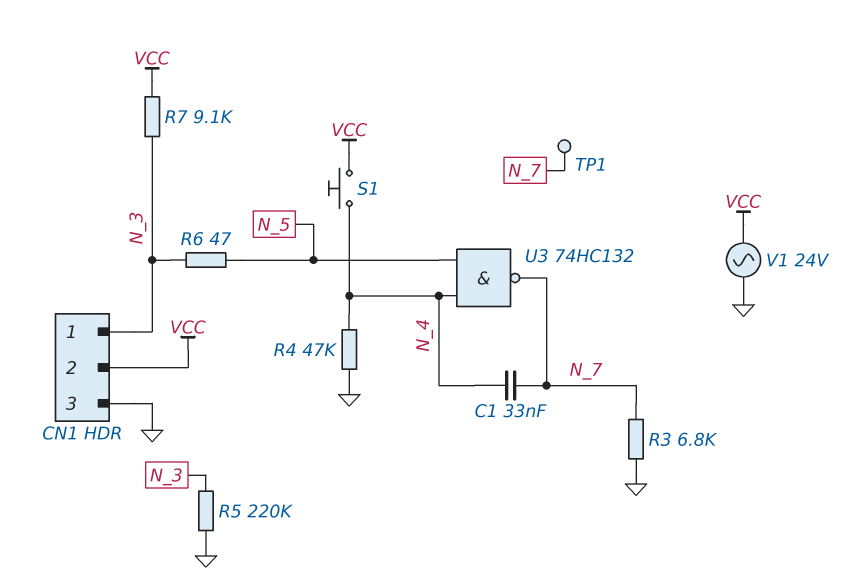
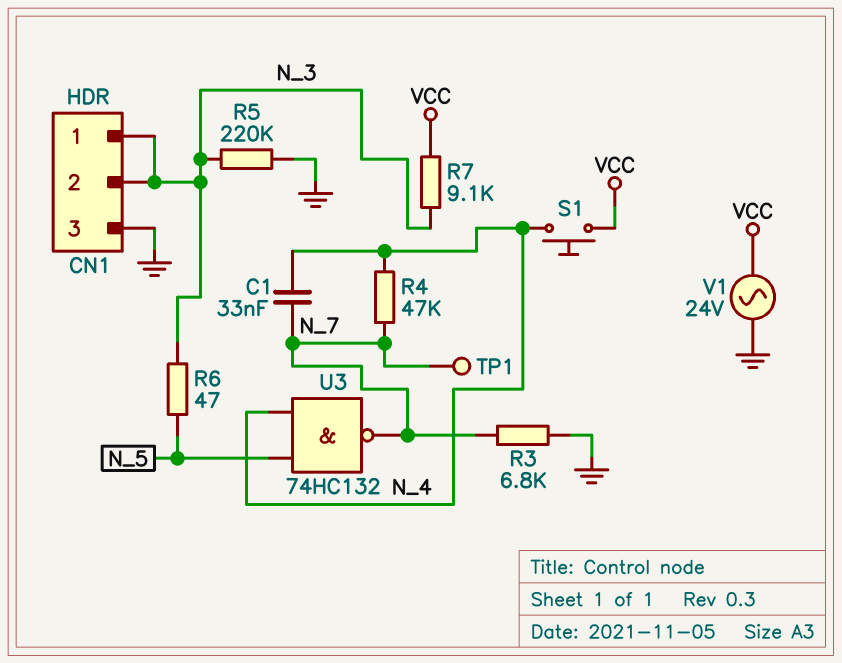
CN1 pin 2: VCC -> N_3
R4: 47k (GND, N_4) -> 47k (N_4, N_7)

